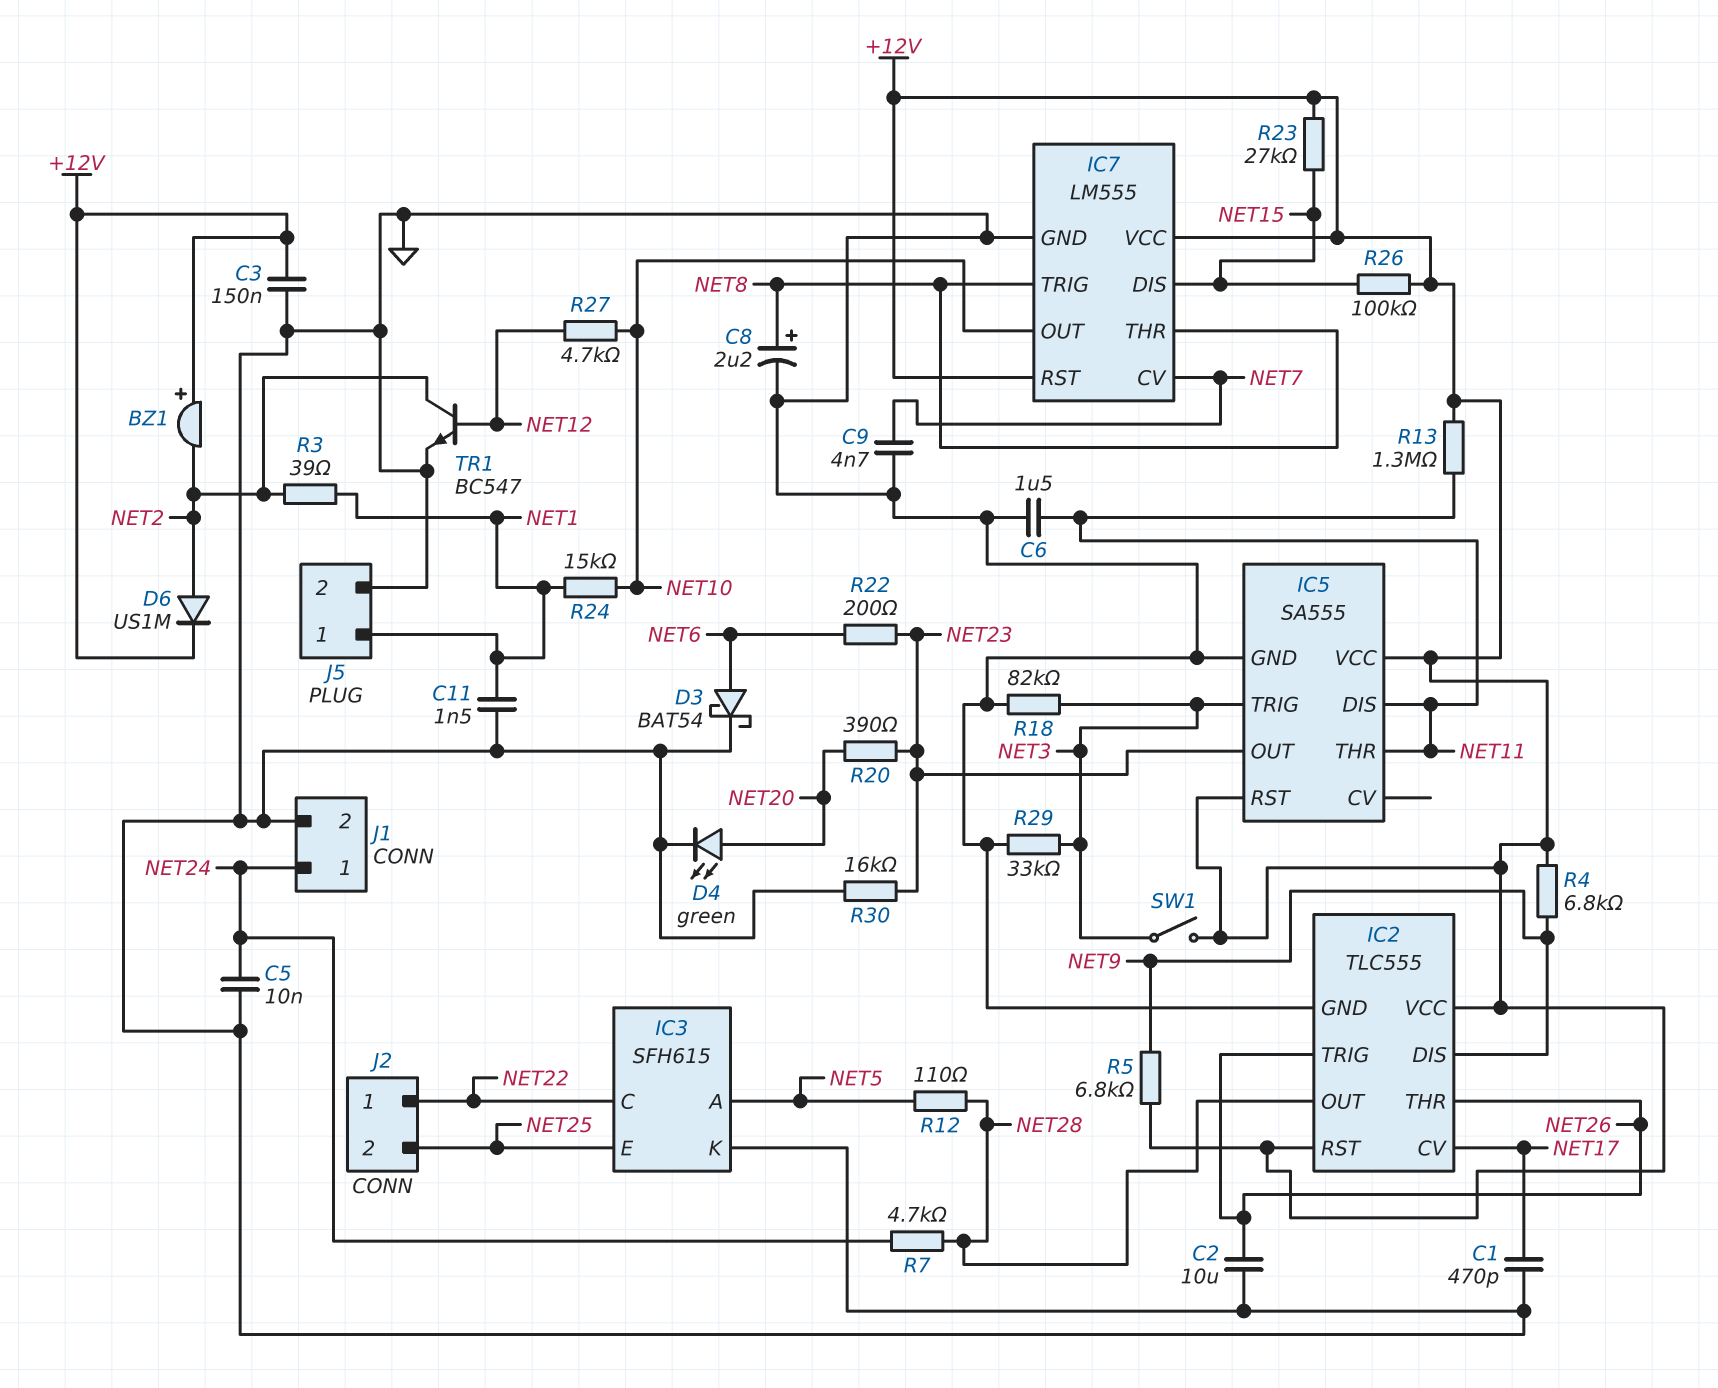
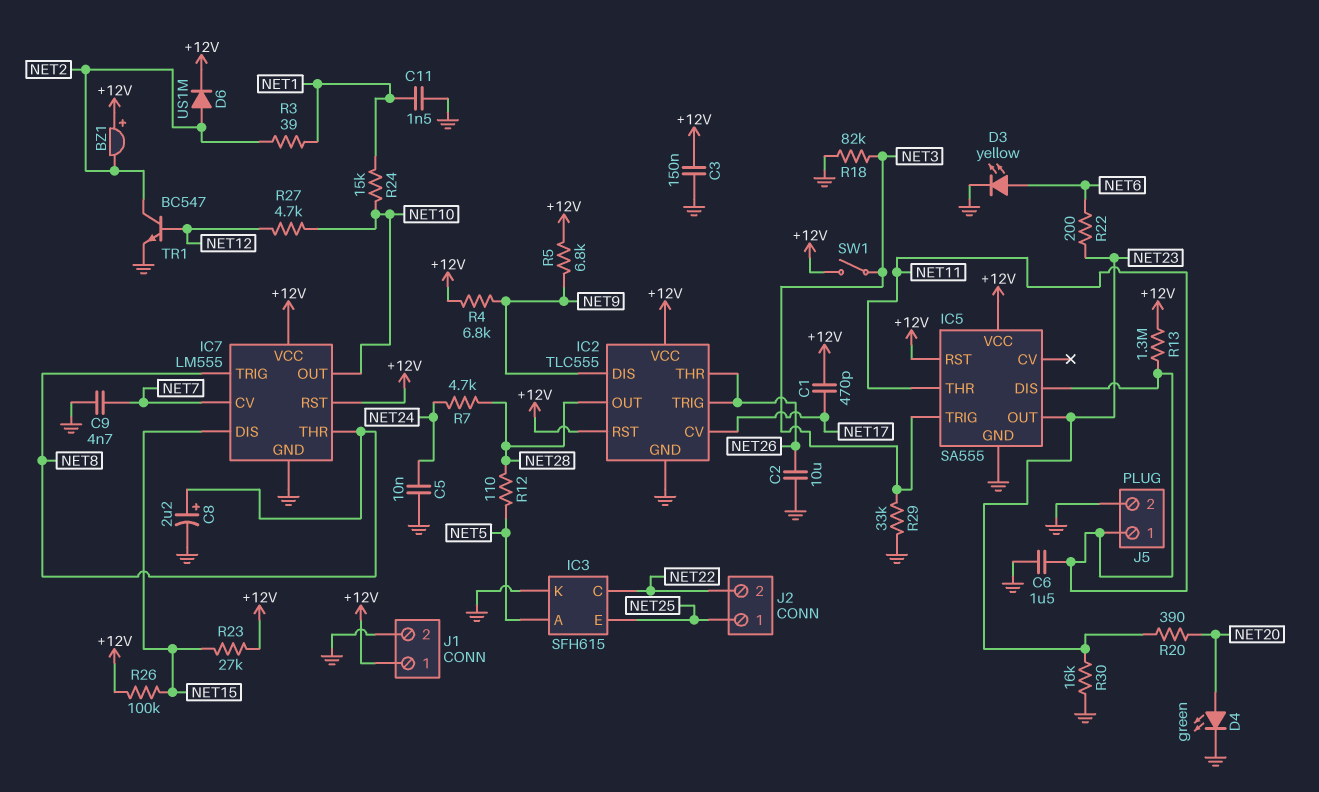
C1: 470pF (GND, NET17) -> 470pF (+12V, NET17)
D3: schottky BAT54 (A NET6, K GND) -> LED yellow (A NET6, K GND)
J1 pin 1: NET24 -> +12V
J2 pin 1: NET22 -> NET25
J2 pin 2: NET25 -> NET22
J5 pin 1: NET1 -> NET11

